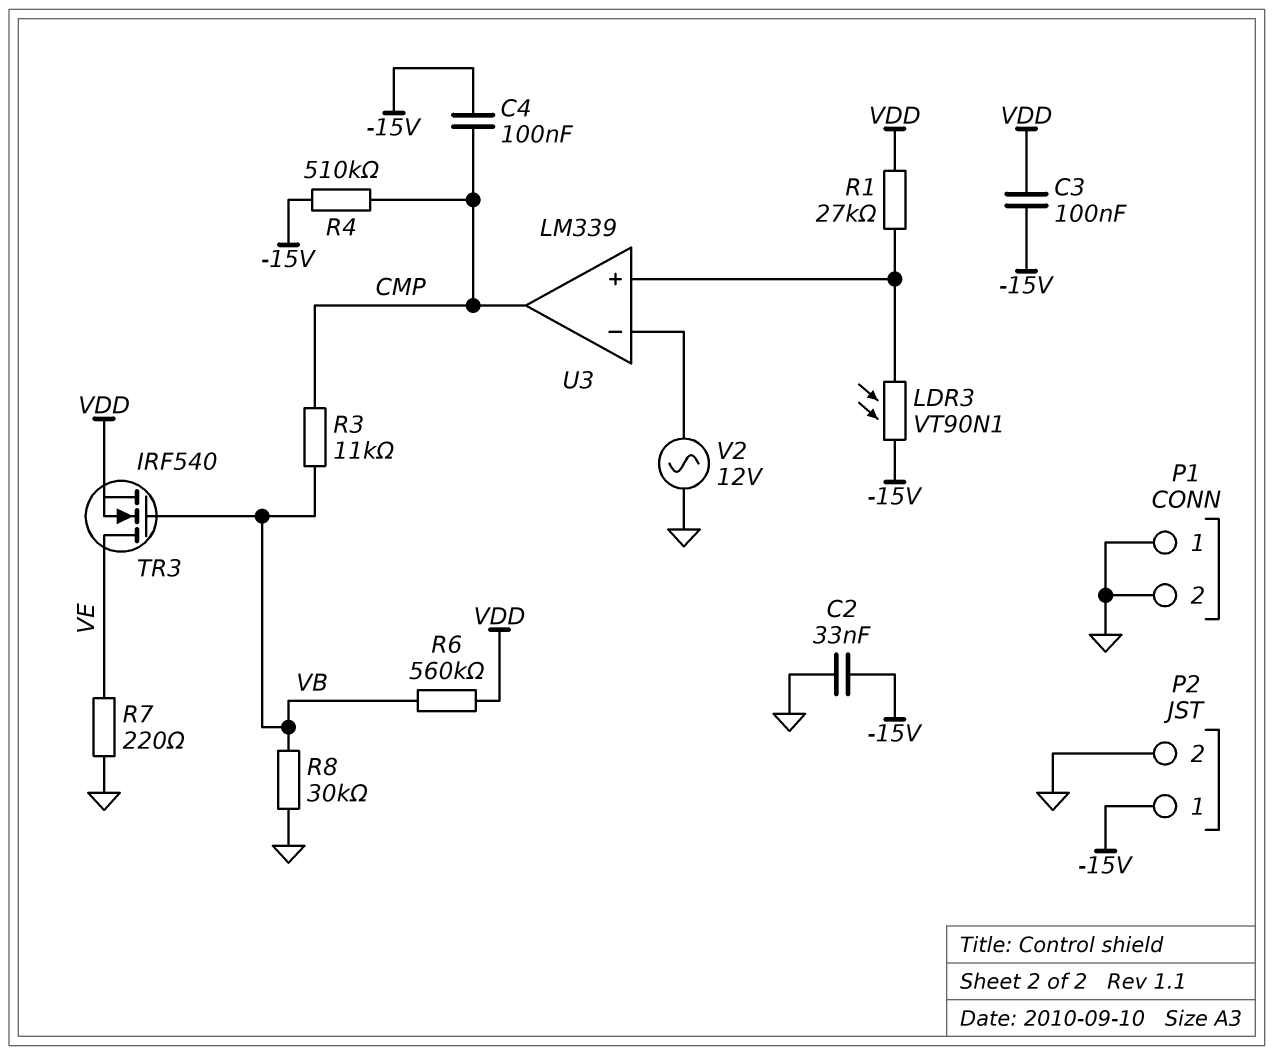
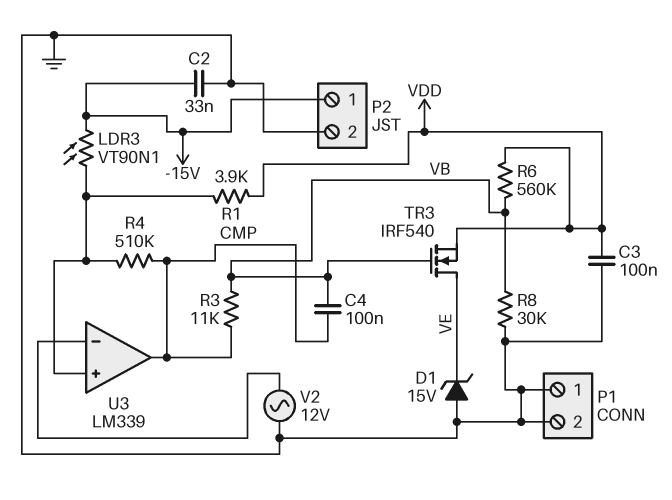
C3: 100nF (-15V, VDD) -> 100nF (GND, VDD)
C4: 100nF (-15V, CMP) -> 100nF (CMP, VB)
D1: none -> zener 15V (A GND, K VE)
R1: 27k (U3/in+, VDD) -> 3.9k (U3/in+, VDD)
R4: 510k (-15V, CMP) -> 510k (CMP, U3/in+)
R7: 220 (GND, VE) -> none

